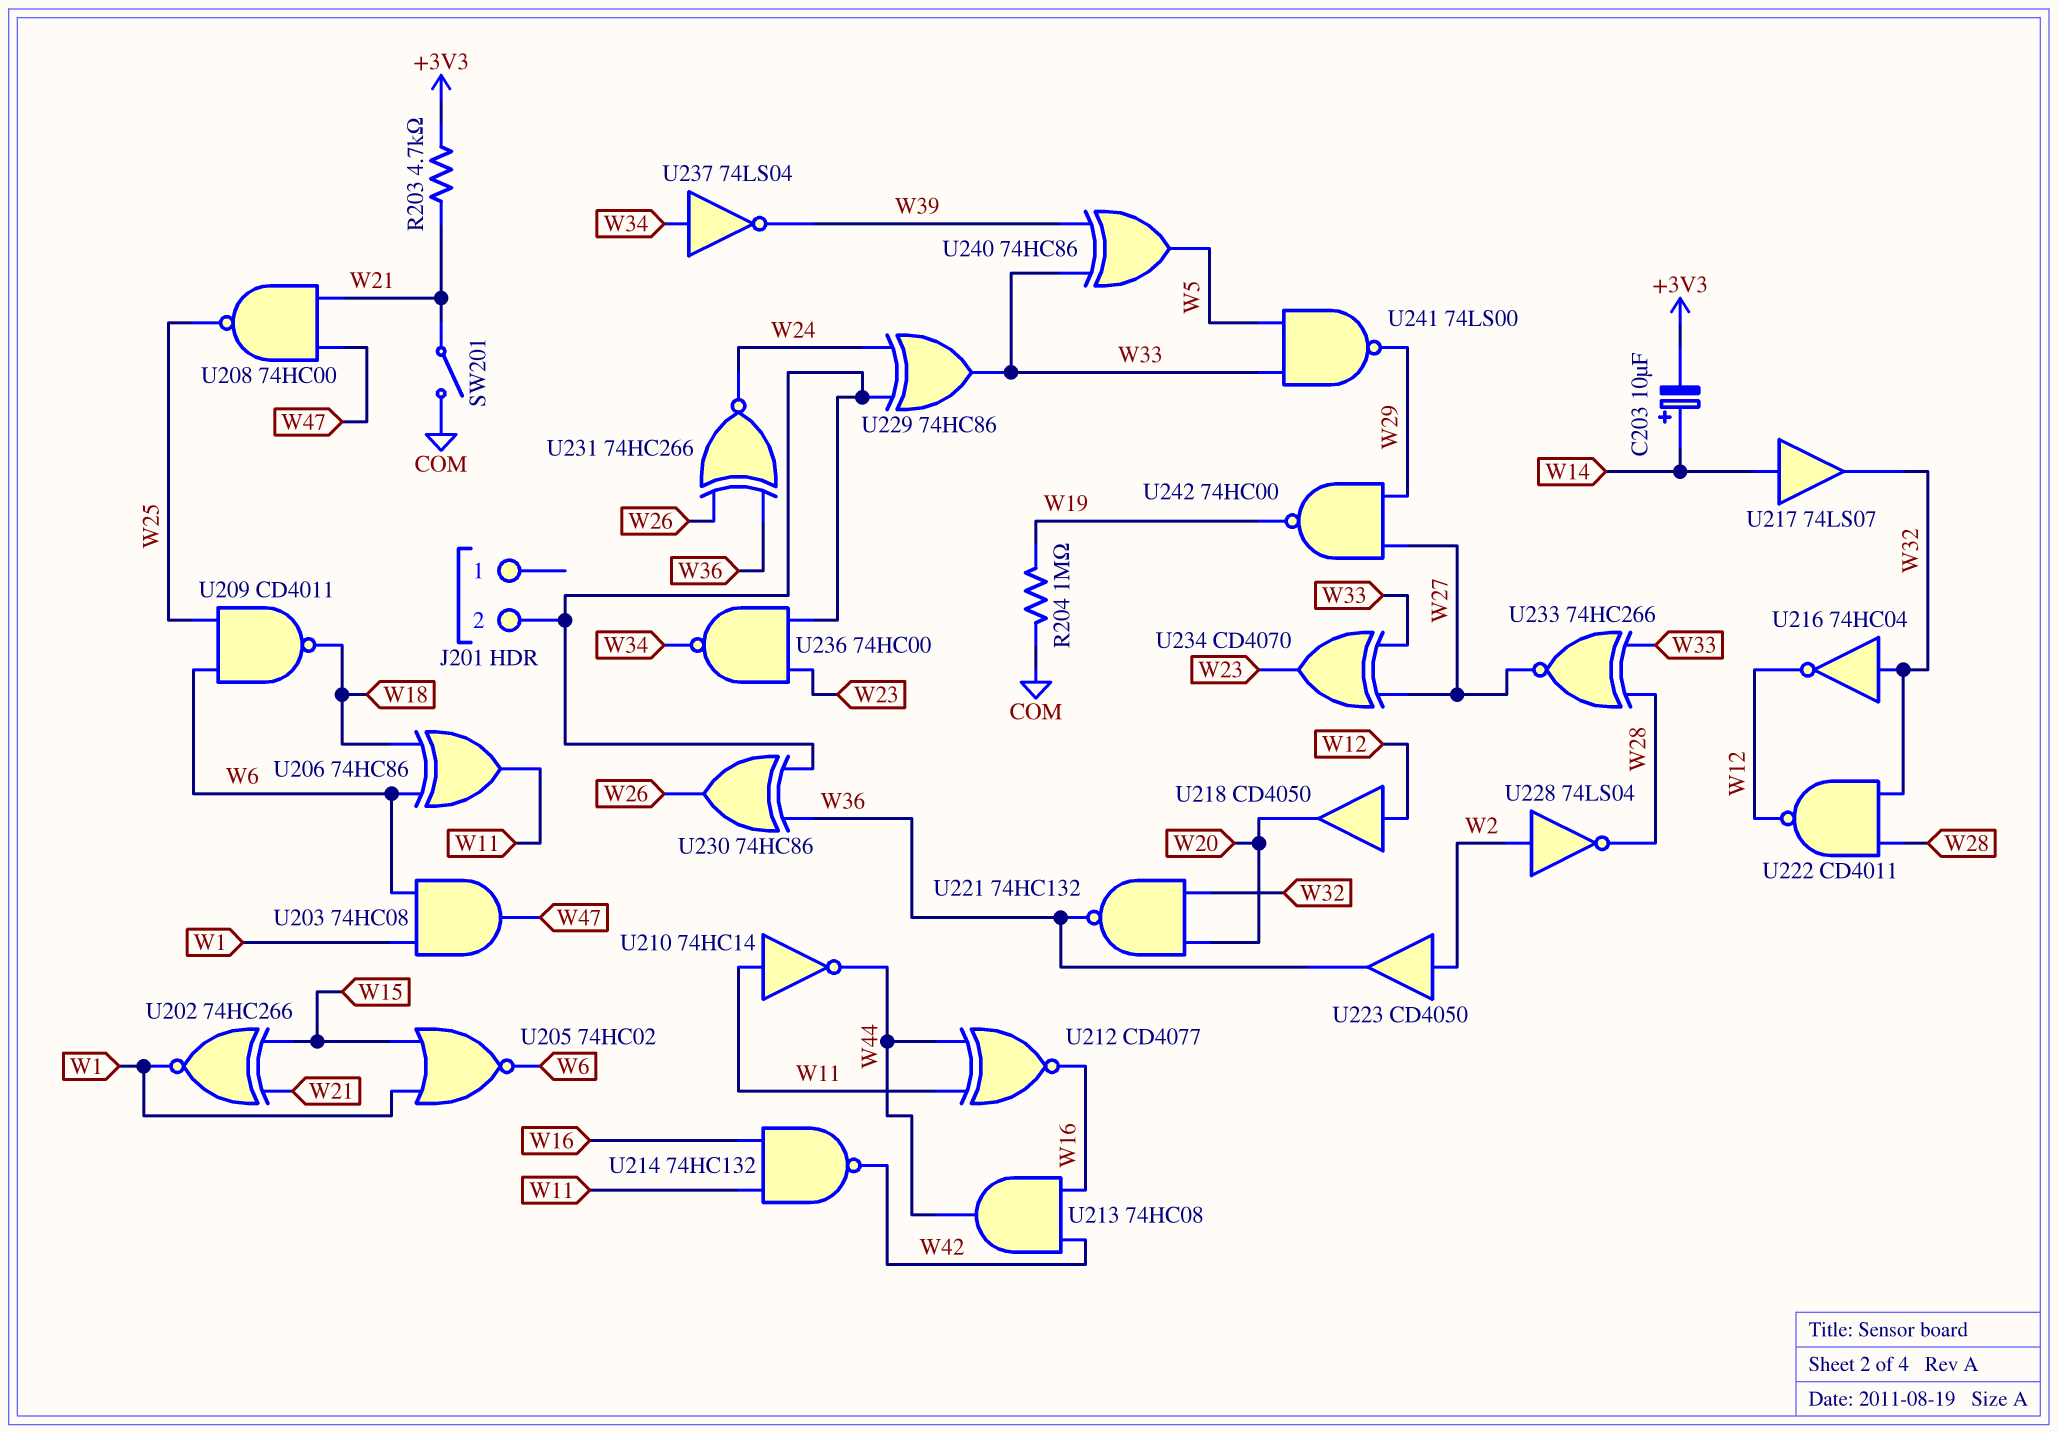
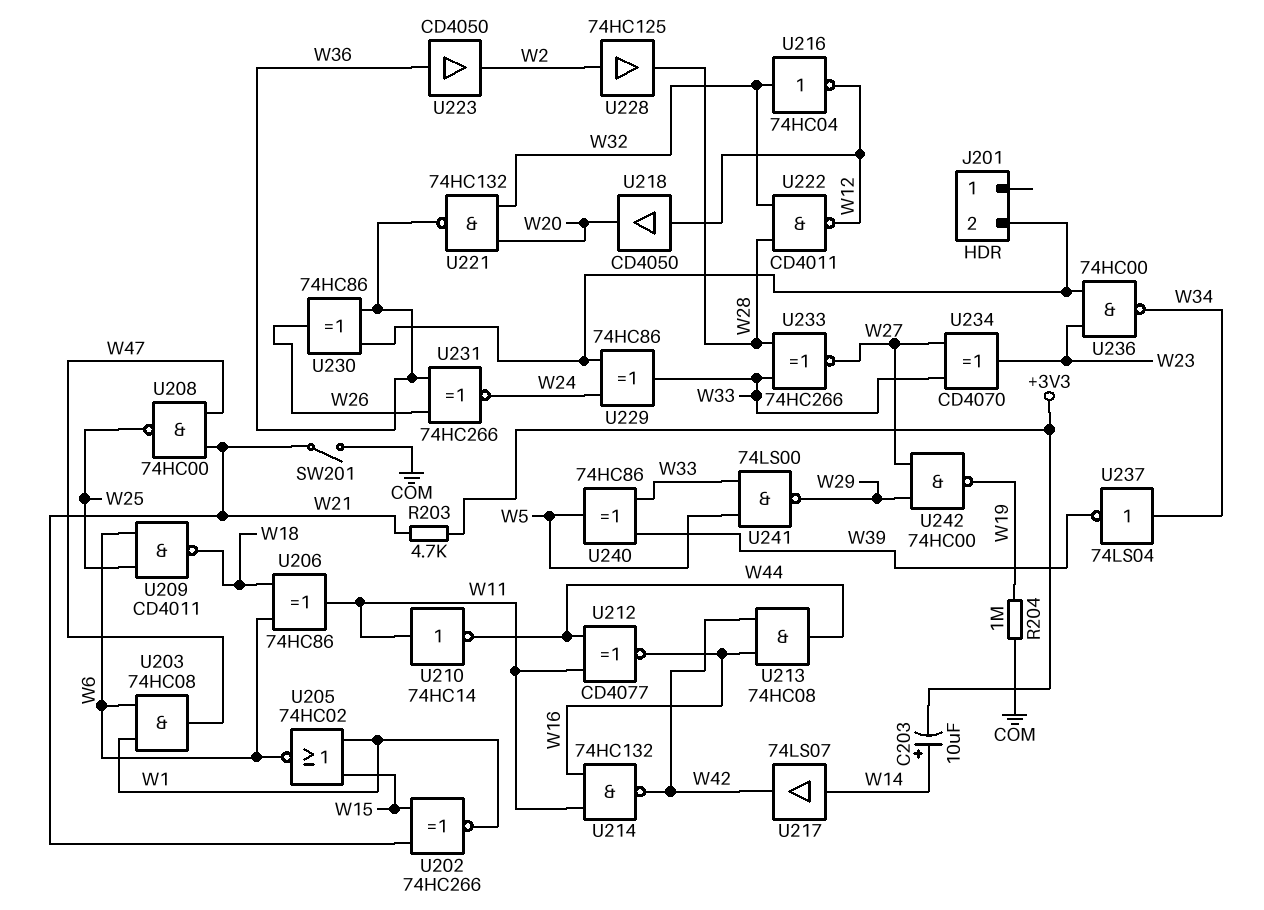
U217: buffer 74LS07 (in W14, out W32) -> buffer 74LS07 (in W14, out W42)
U223: buffer CD4050 (in W2, out W36) -> buffer CD4050 (in W36, out W2)
U228: NOT 74LS04 (in W2, out W28) -> buffer 74HC125 (in W2, out W28)

